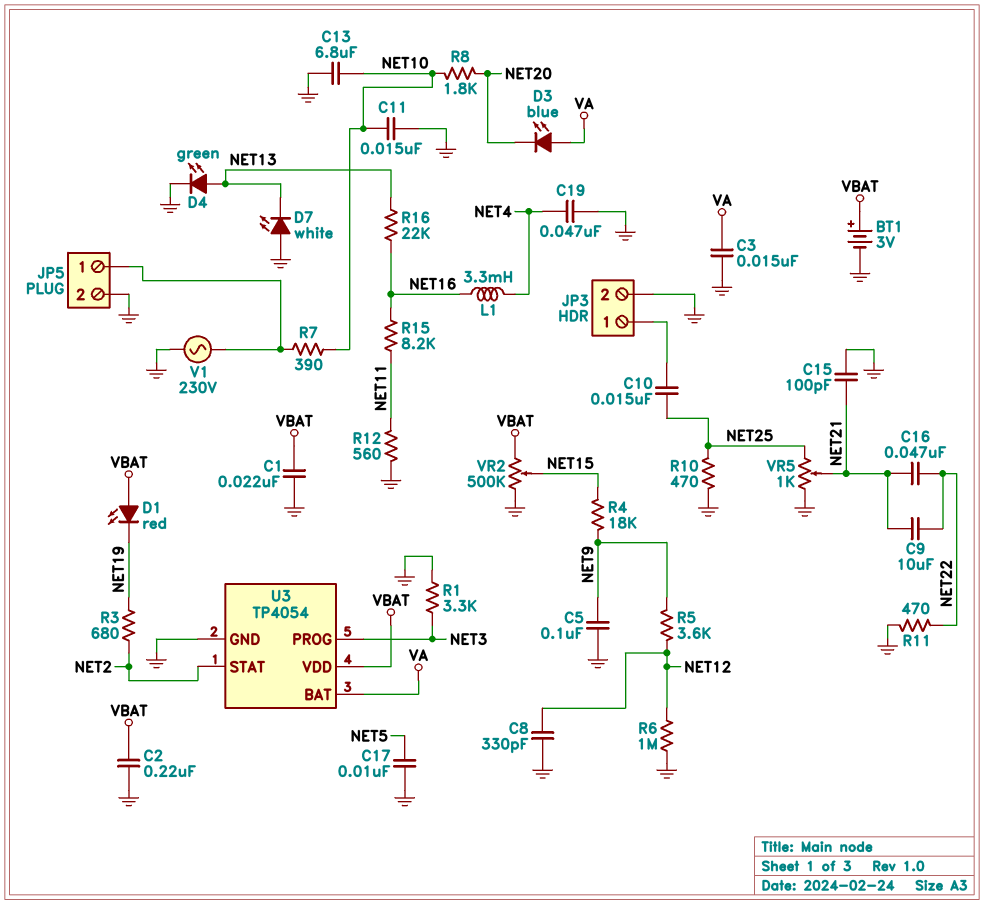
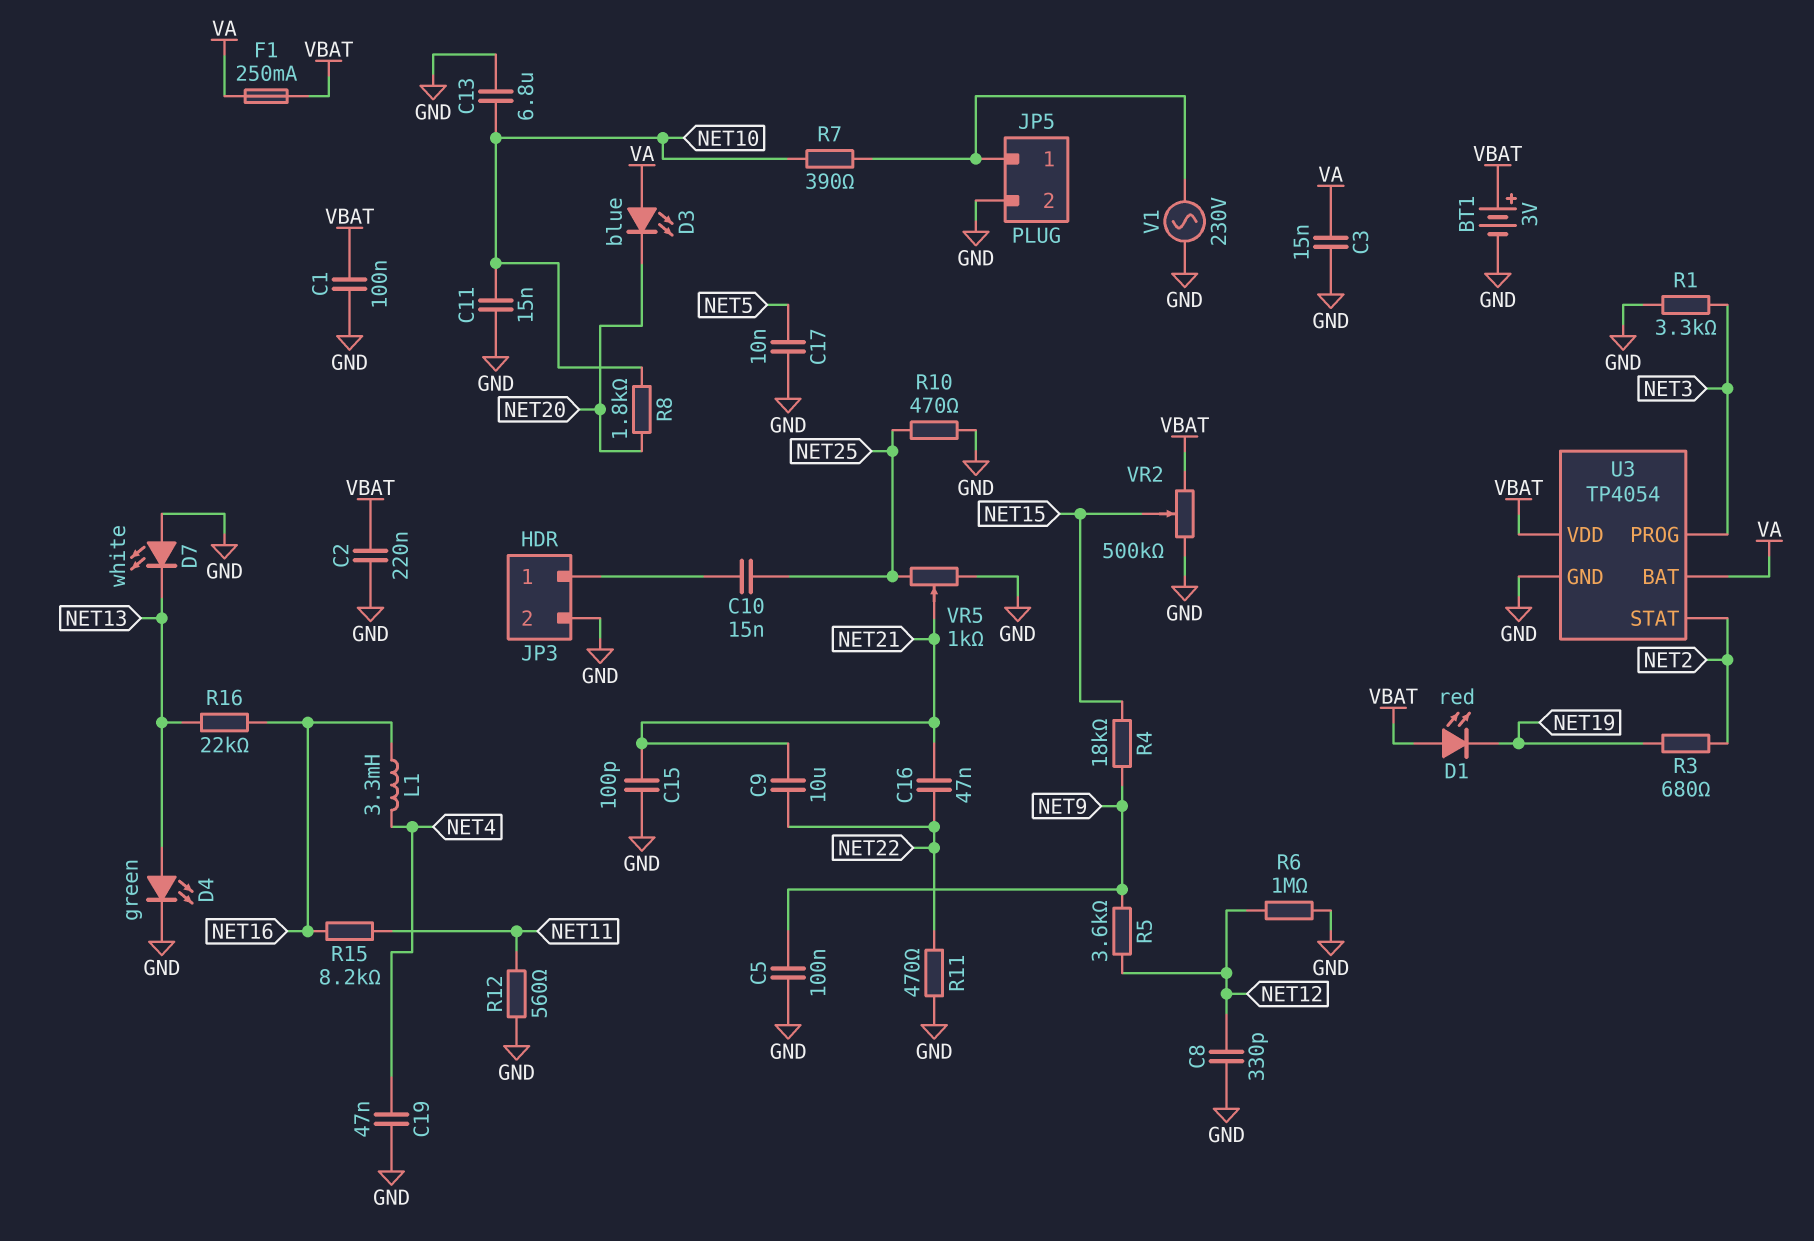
C1: 22nF (GND, VBAT) -> 100nF (GND, VBAT)
F1: none -> 250mA (VA, VBAT)

